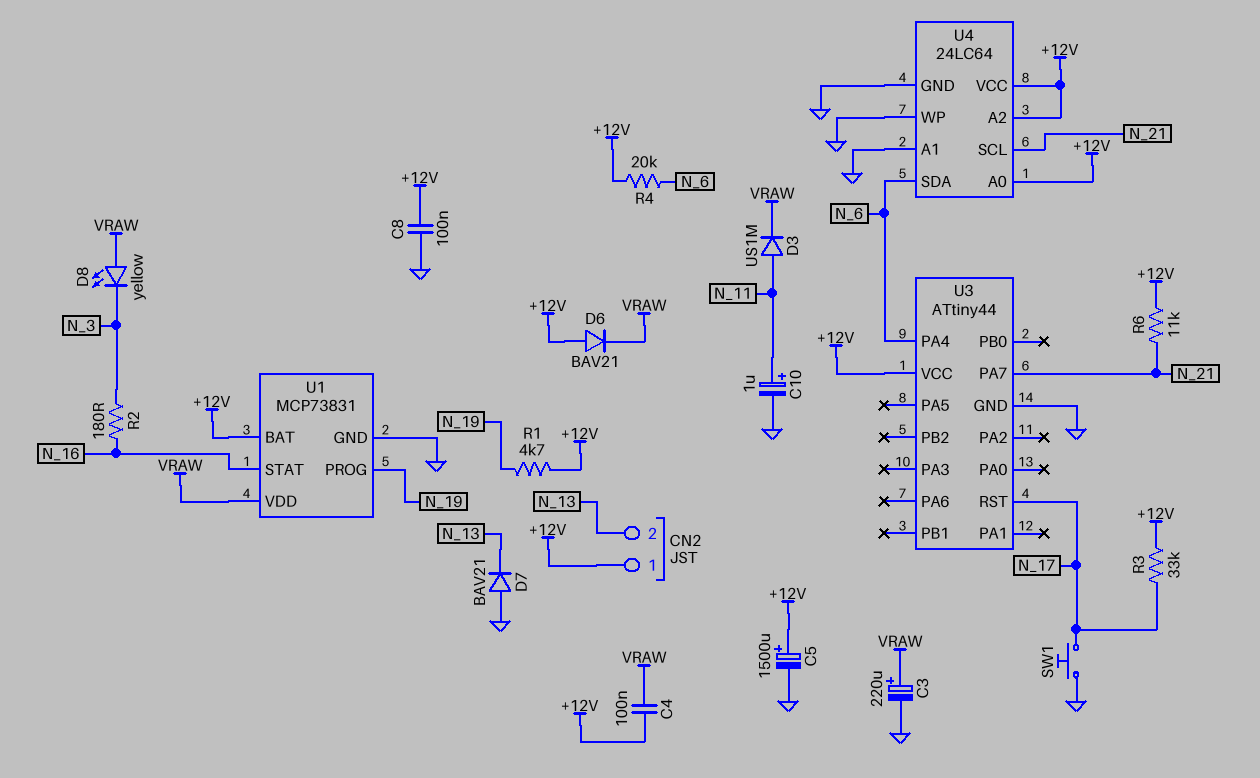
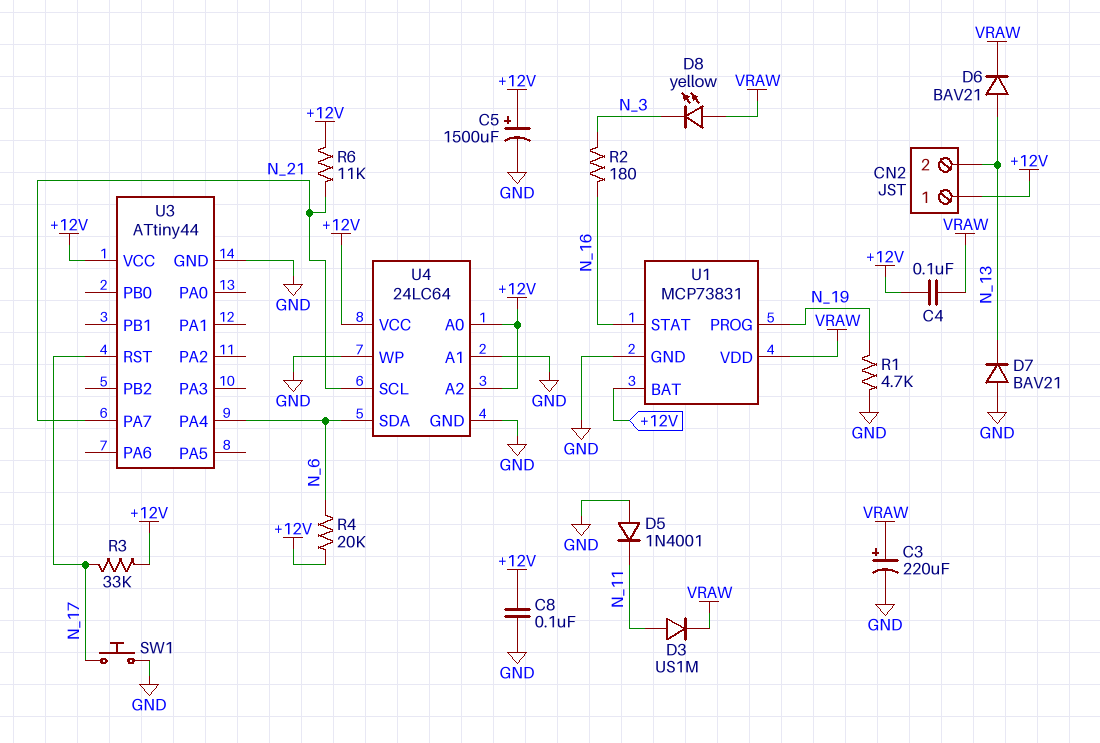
C10: 1uF (plus N_11, minus GND) -> none
D5: none -> diode 1N4001 (A GND, K N_11)
D6: diode BAV21 (A +12V, K VRAW) -> diode BAV21 (A N_13, K VRAW)
R1: 4.7k (+12V, N_19) -> 4.7k (GND, N_19)

